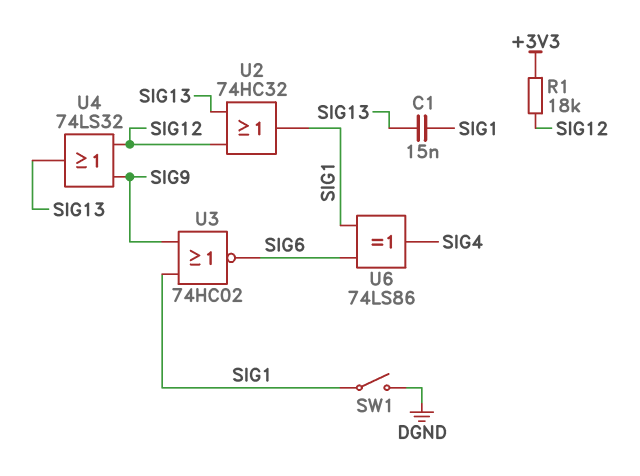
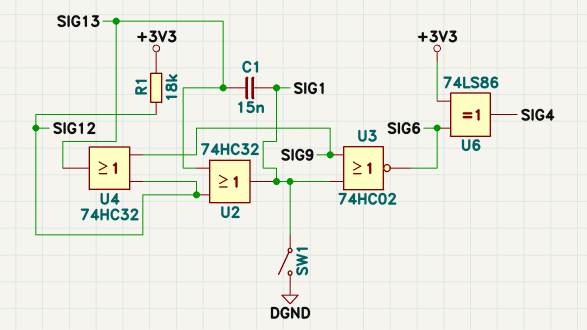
U4: OR 74LS32 (in SIG9, in SIG12, out SIG13) -> OR 74HC32 (in SIG9, in SIG12, out SIG13)
U6: XOR 74LS86 (in SIG1, in SIG6, out SIG4) -> XOR 74LS86 (in +3V3, in SIG6, out SIG4)

